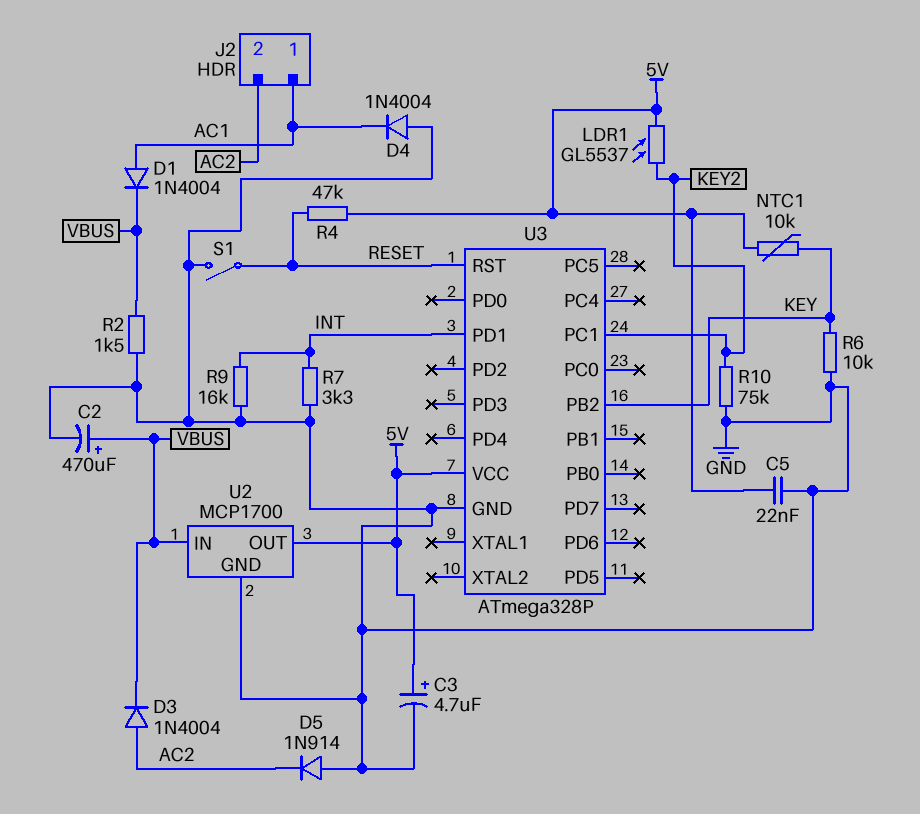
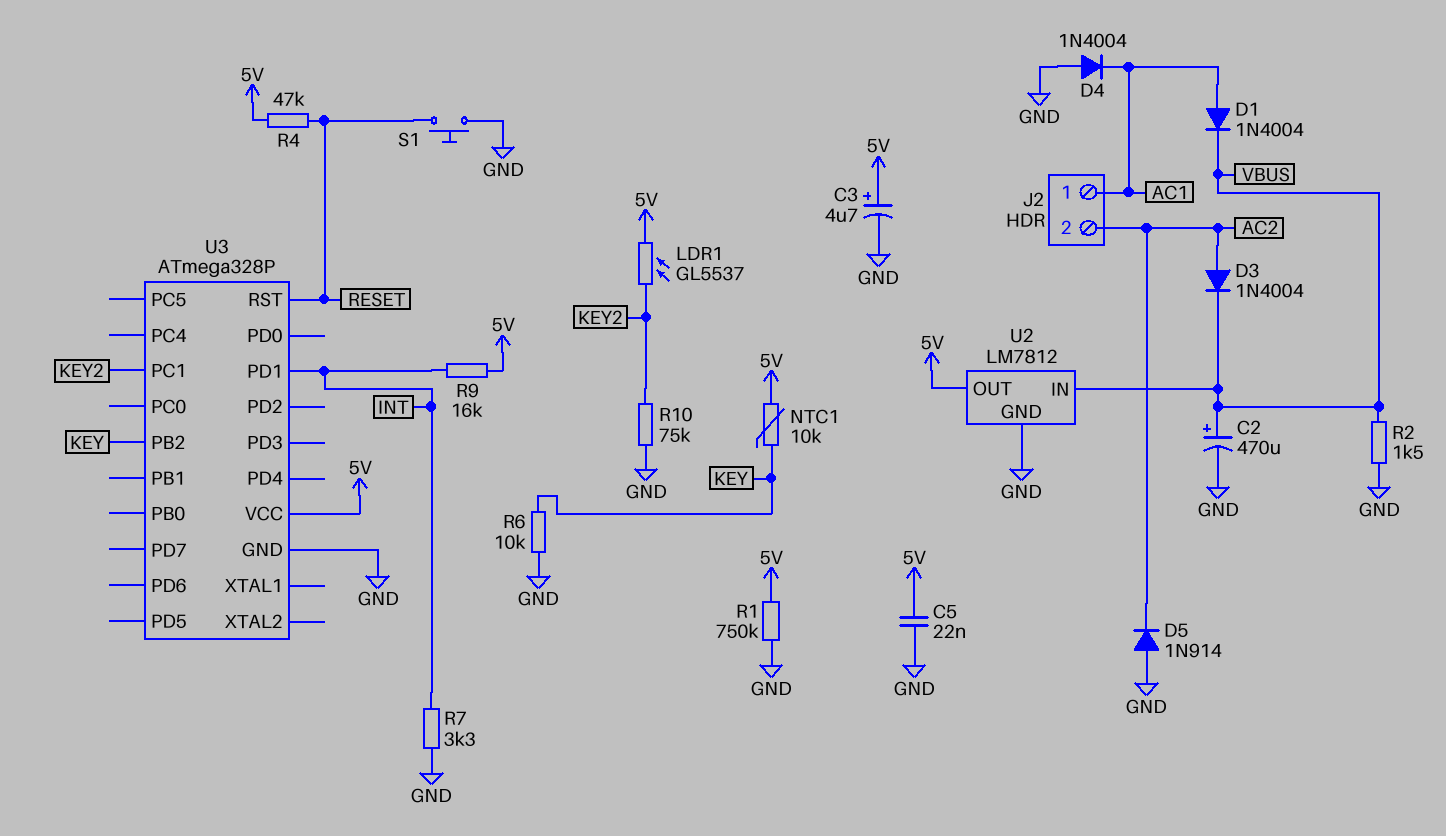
R1: none -> 750k (5V, GND)
R9: 16k (GND, INT) -> 16k (5V, INT)
S1: switch (GND, RESET) -> button (GND, RESET)
U2: MCP1700 -> LM7812

